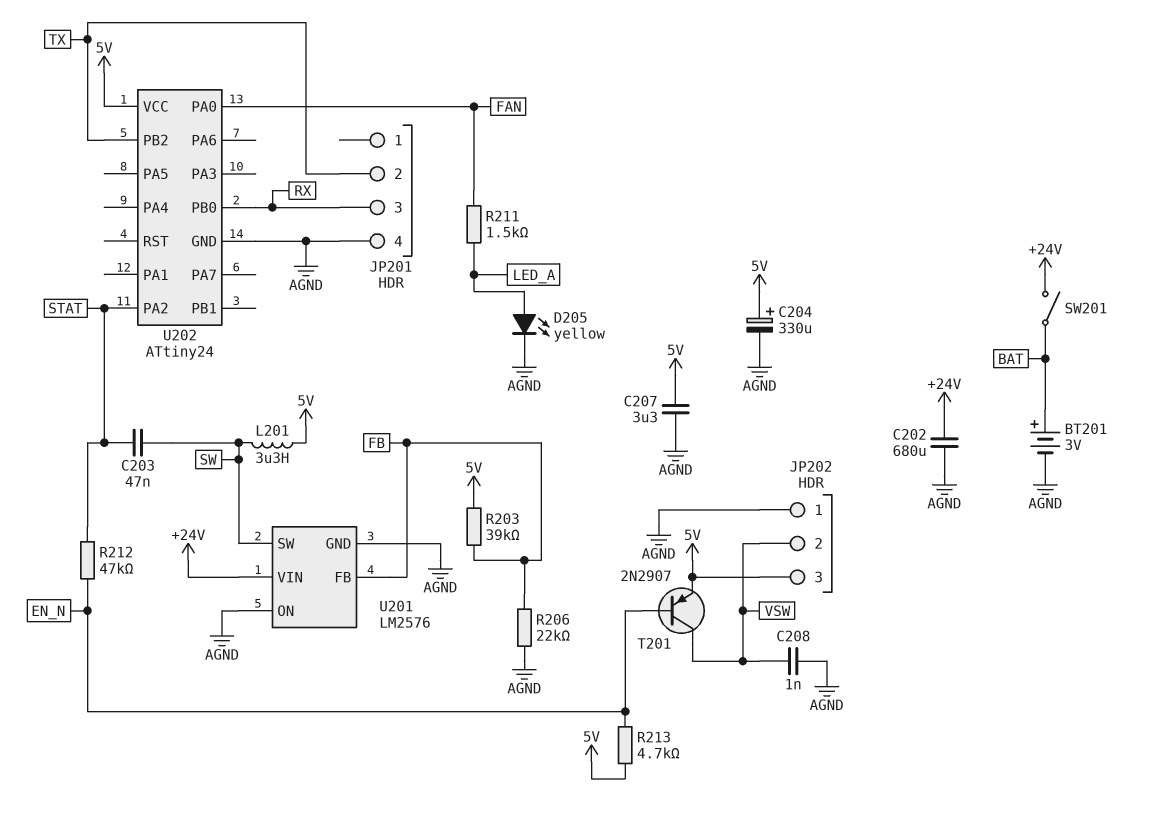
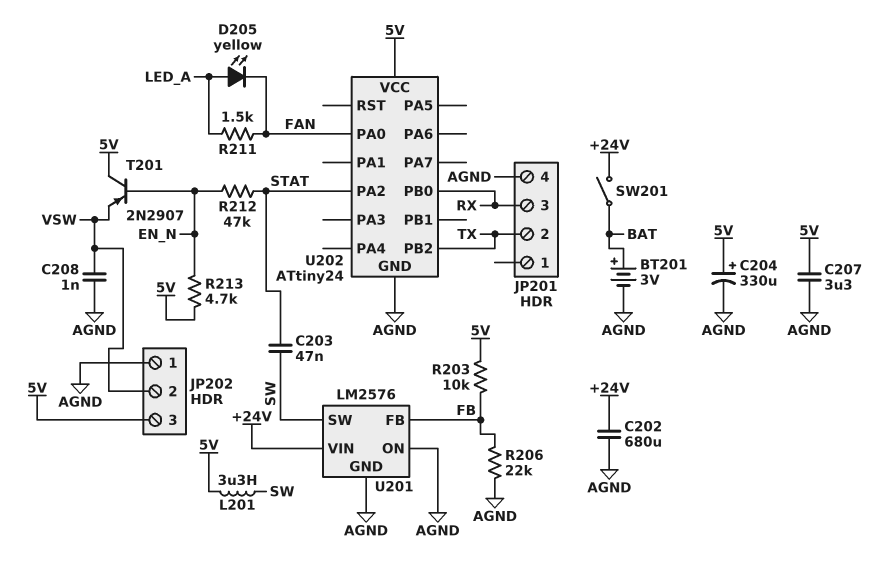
D205: LED yellow (A LED_A, K AGND) -> LED yellow (A LED_A, K FAN)
R203: 39k (5V, FB) -> 10k (5V, FB)
T201: PNP 2N2907 (B EN_N, C VSW, E 5V) -> PNP 2N2907 (B EN_N, C 5V, E VSW)

